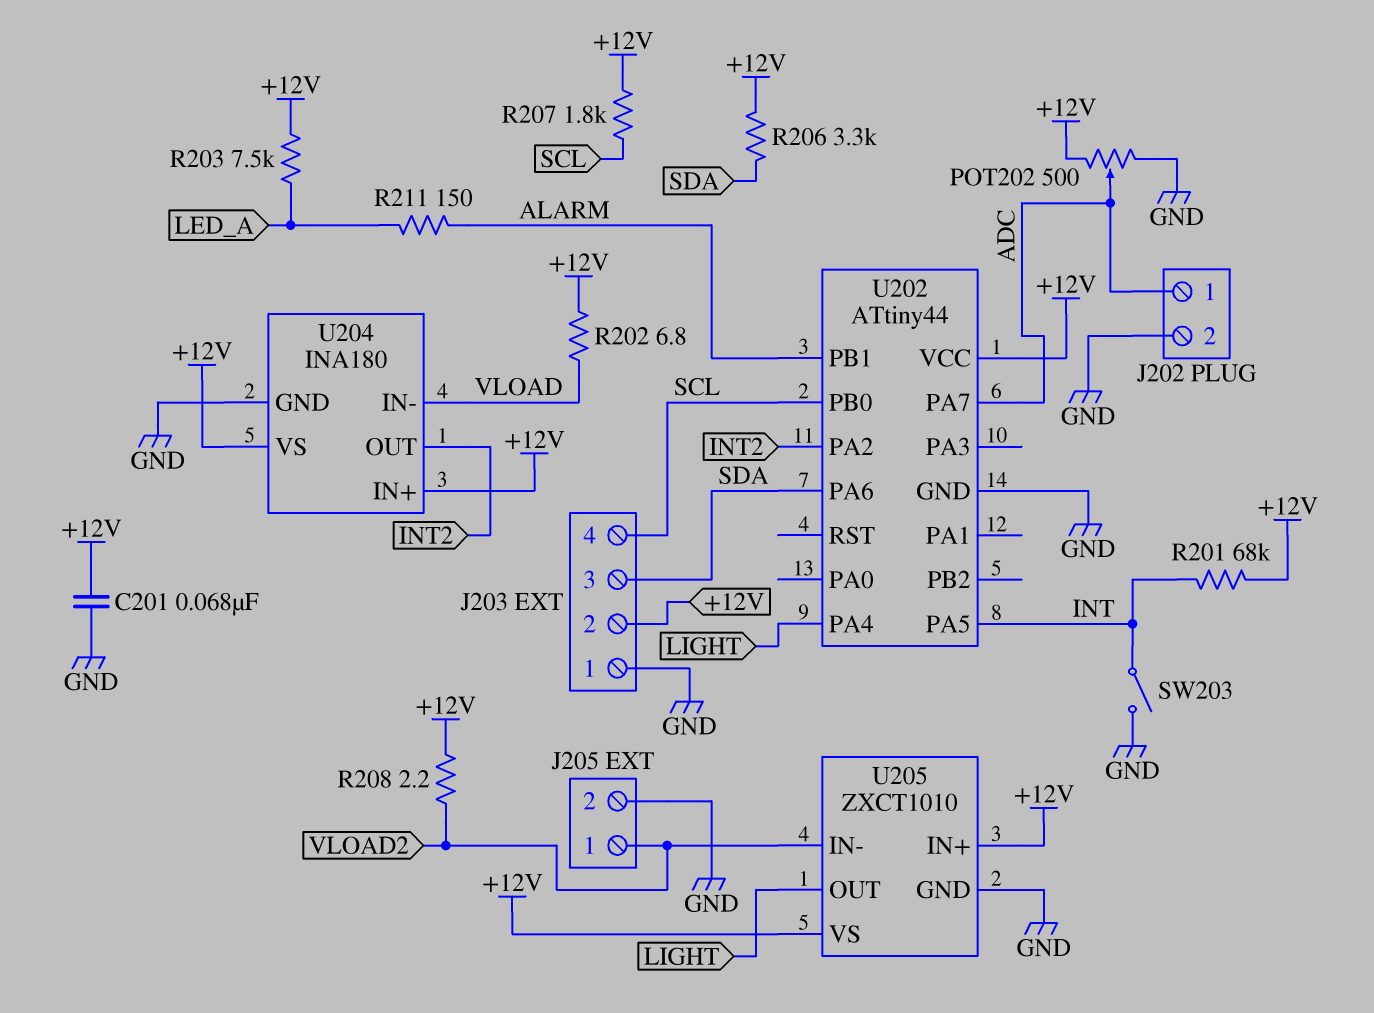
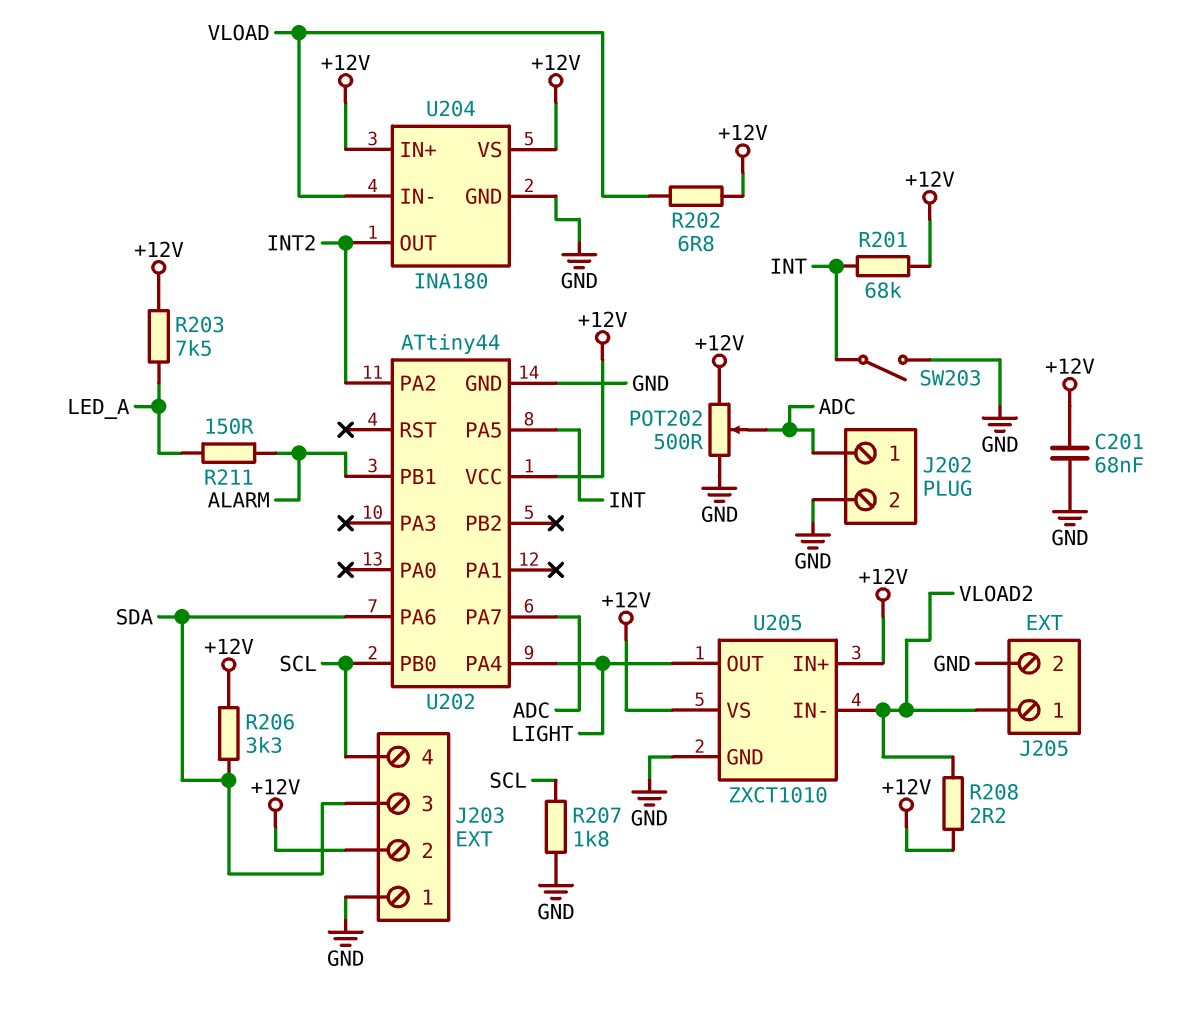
R207: 1.8k (+12V, SCL) -> 1.8k (GND, SCL)

